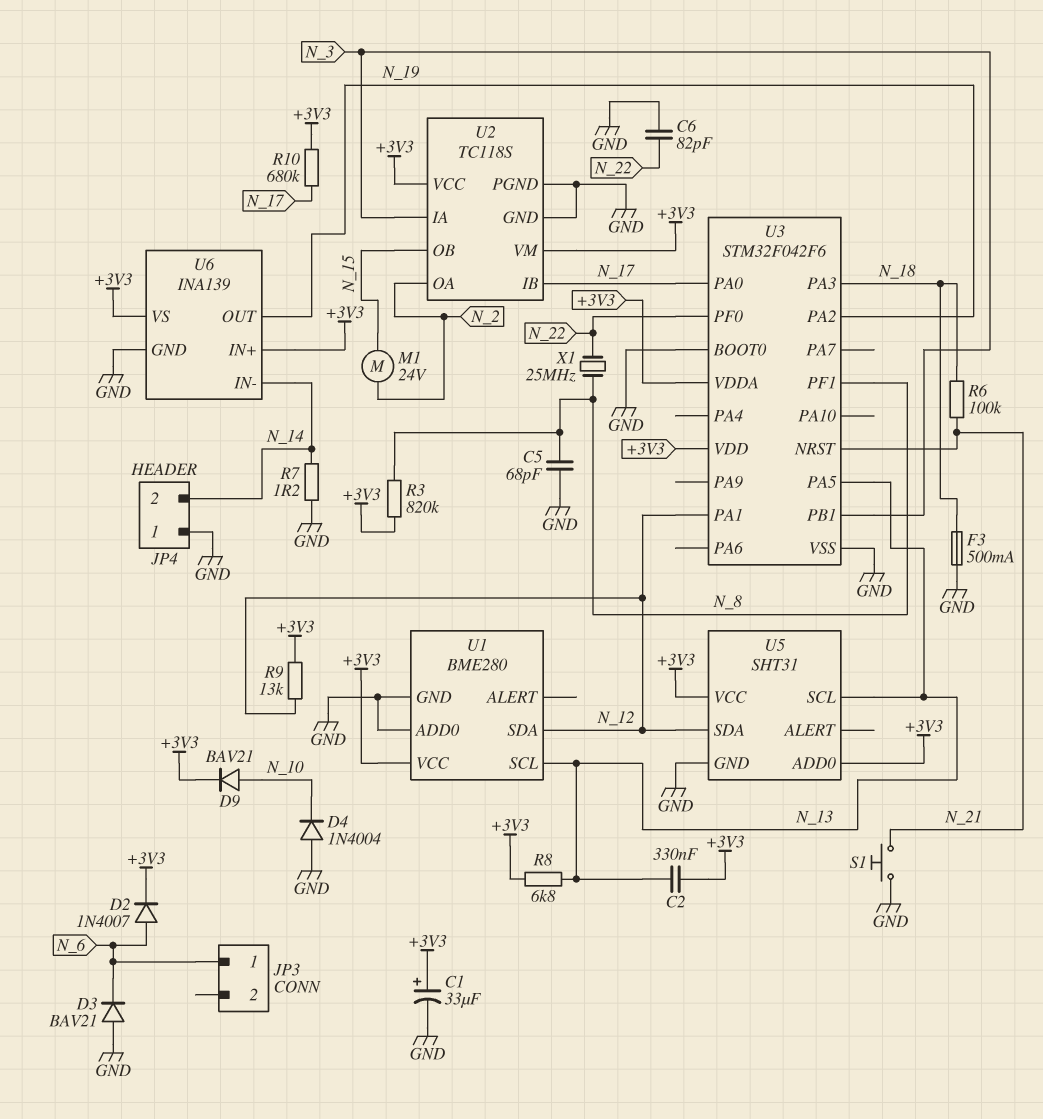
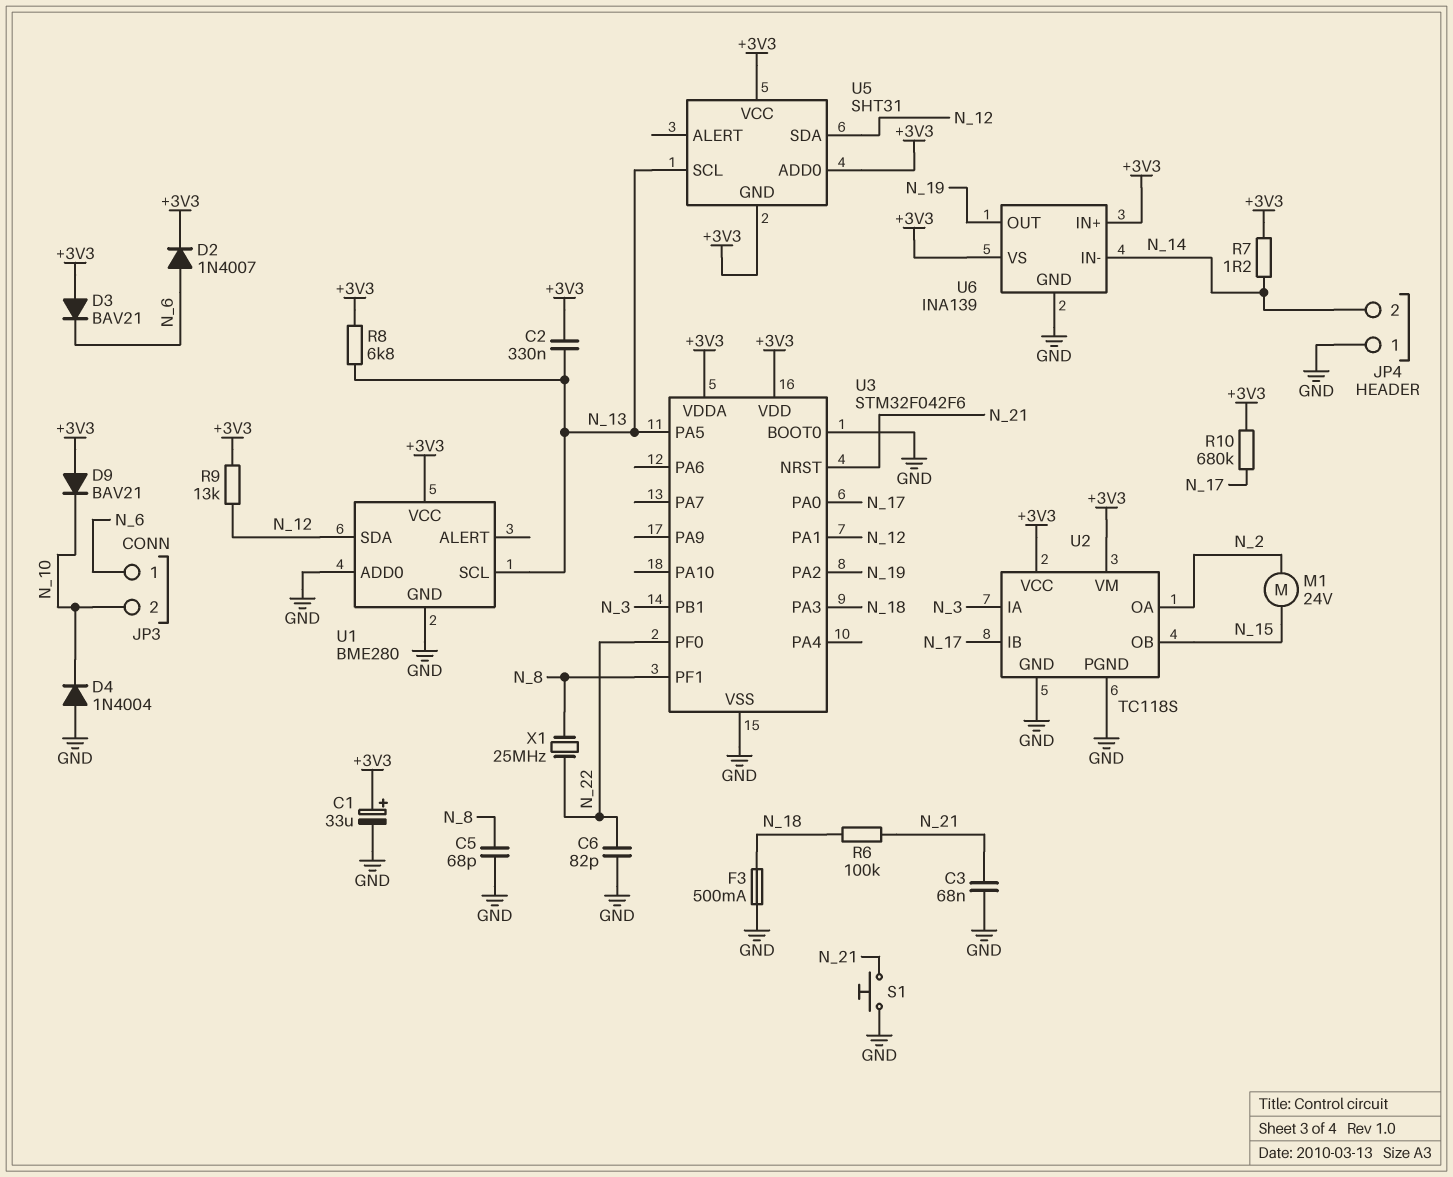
C3: none -> 68nF (GND, N_21)
D3: diode BAV21 (A GND, K N_6) -> diode BAV21 (A +3V3, K N_6)
D9: diode BAV21 (A N_10, K +3V3) -> diode BAV21 (A +3V3, K N_10)
JP3 pin 2: none -> N_10
R3: 820k (+3V3, N_8) -> none
R7: 1.2 (GND, N_14) -> 1.2 (+3V3, N_14)
U5 pin GND: GND -> +3V3

